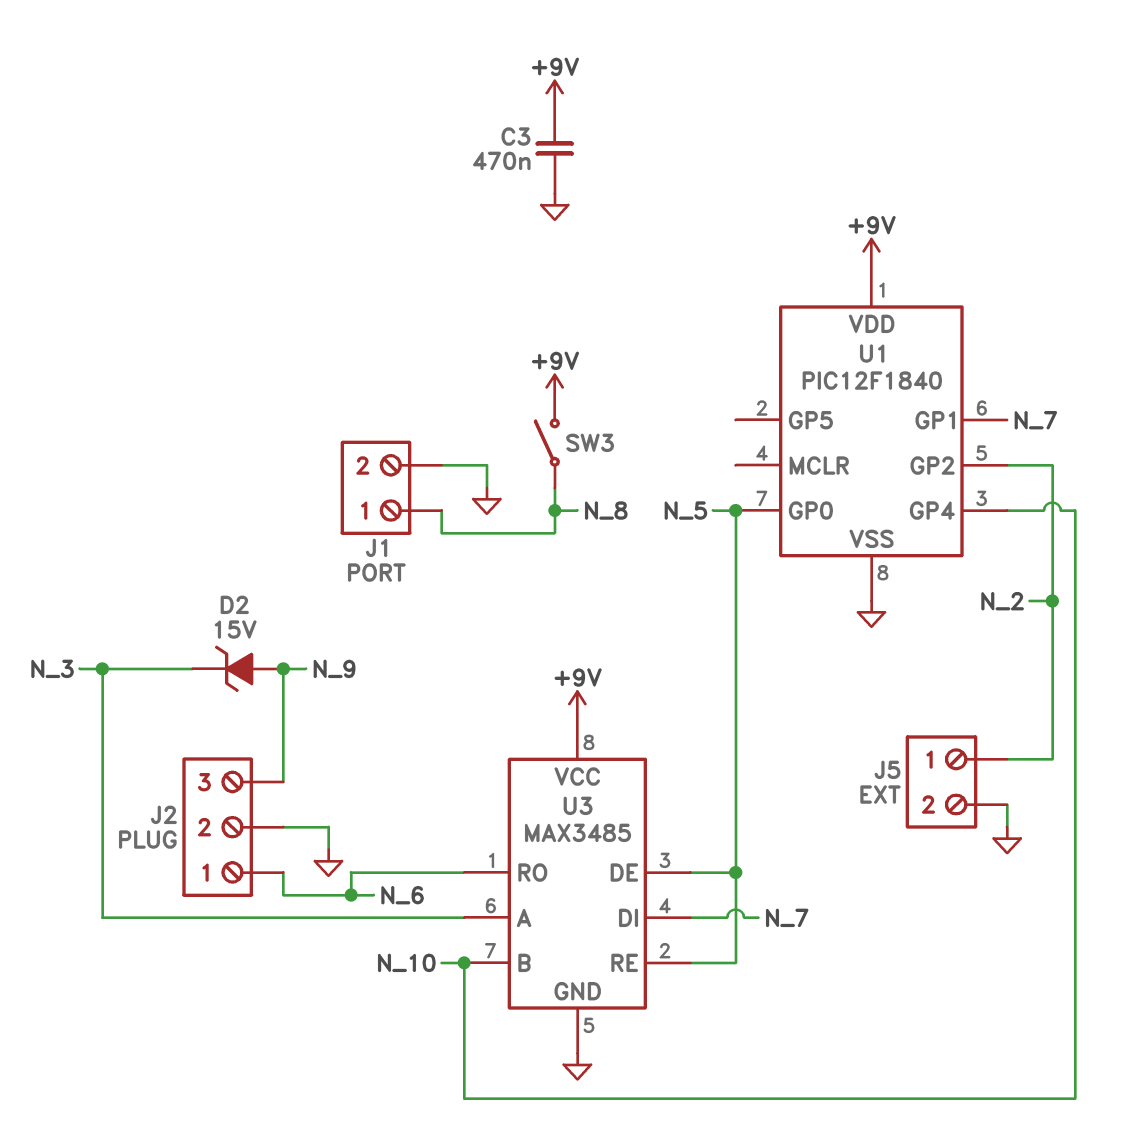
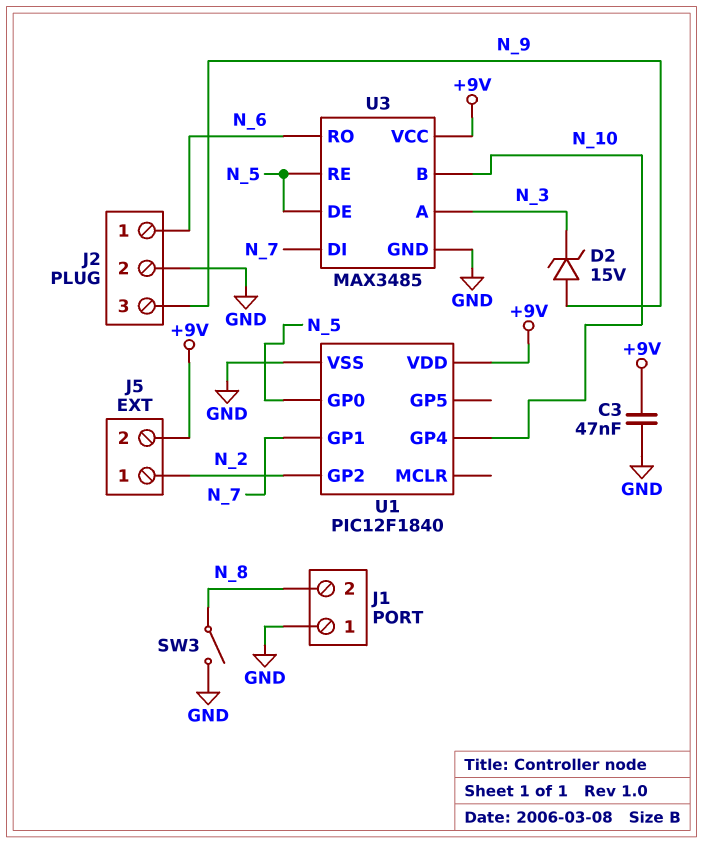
C3: 470nF (+9V, GND) -> 47nF (+9V, GND)
J1 pin 1: N_8 -> GND
J1 pin 2: GND -> N_8
J5 pin 2: GND -> +9V
SW3: switch (+9V, N_8) -> switch (GND, N_8)

